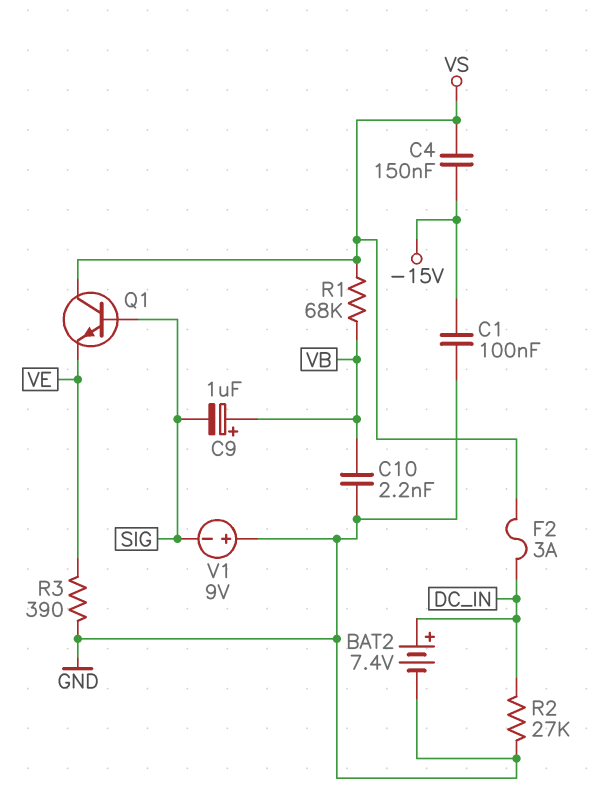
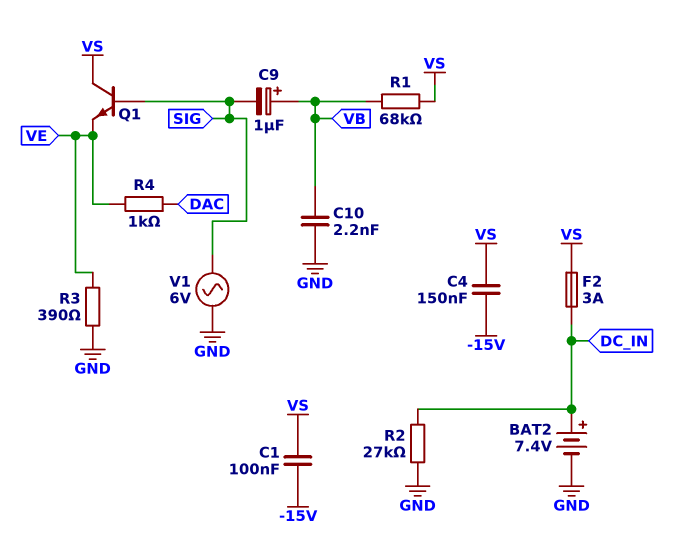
C1: 100nF (-15V, GND) -> 100nF (-15V, VS)
R4: none -> 1k (DAC, VE)
V1: 9V (plus GND, minus SIG) -> AC 6V (GND, SIG)

